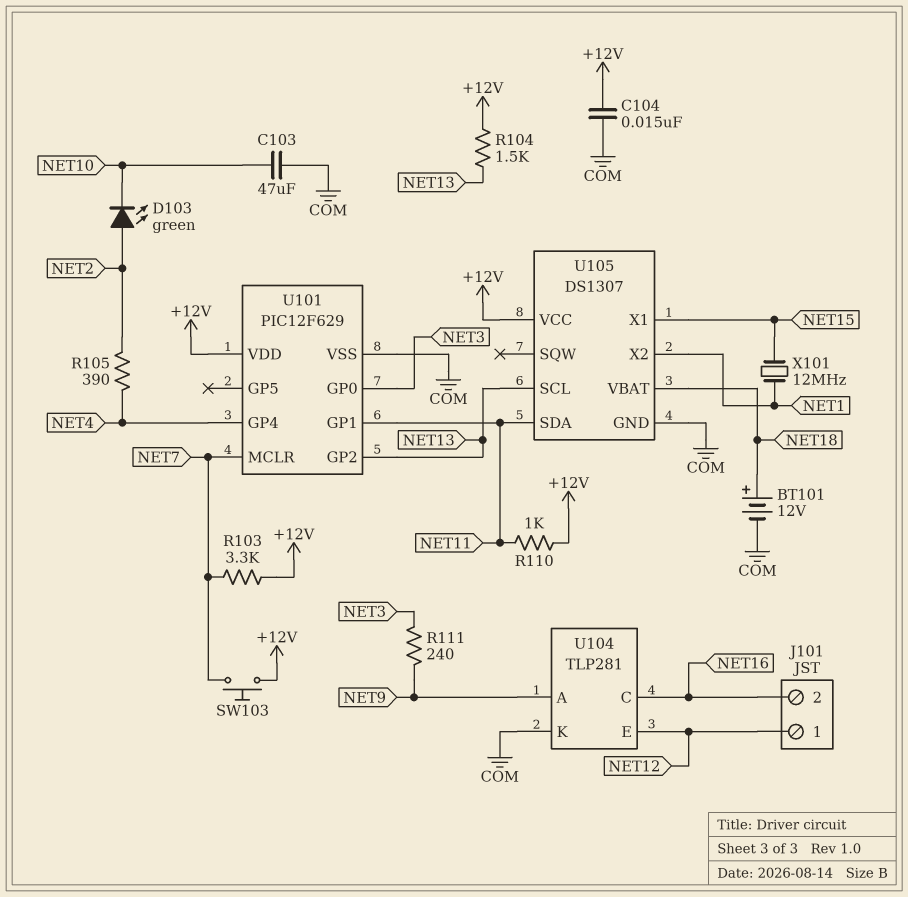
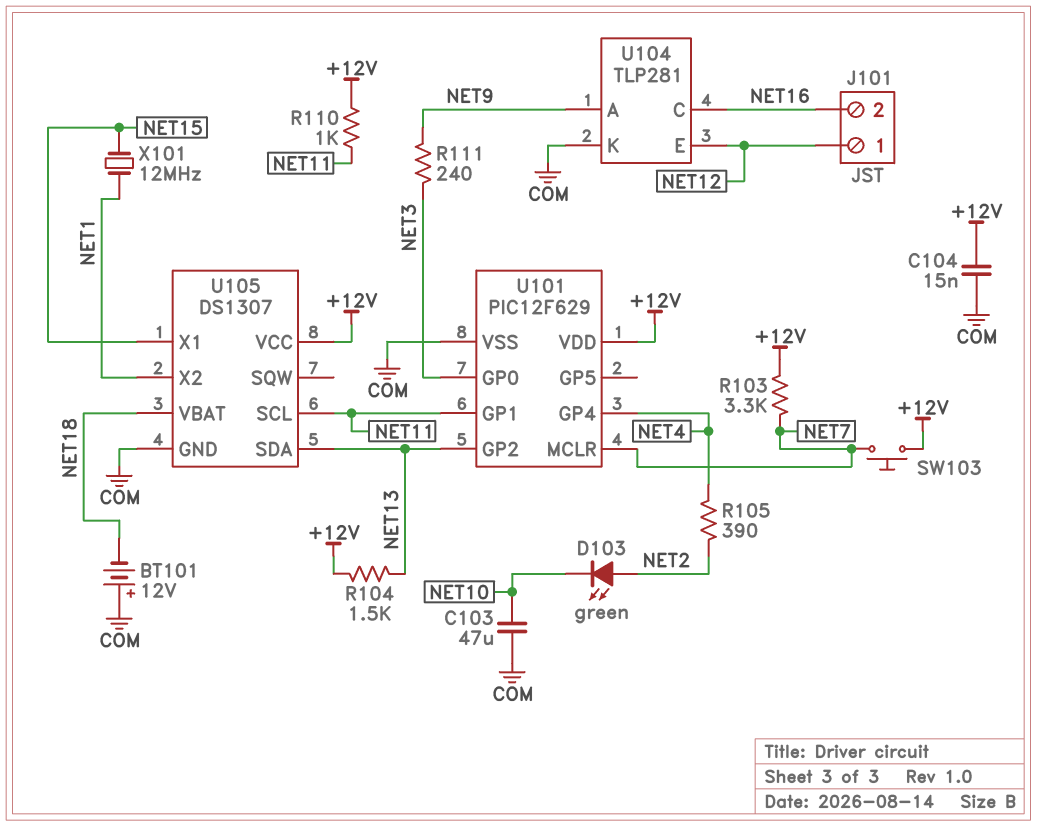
BT101: 12V (plus NET18, minus COM) -> 12V (plus COM, minus NET18)
U105 pin SCL: NET13 -> NET11
U105 pin SDA: NET11 -> NET13

